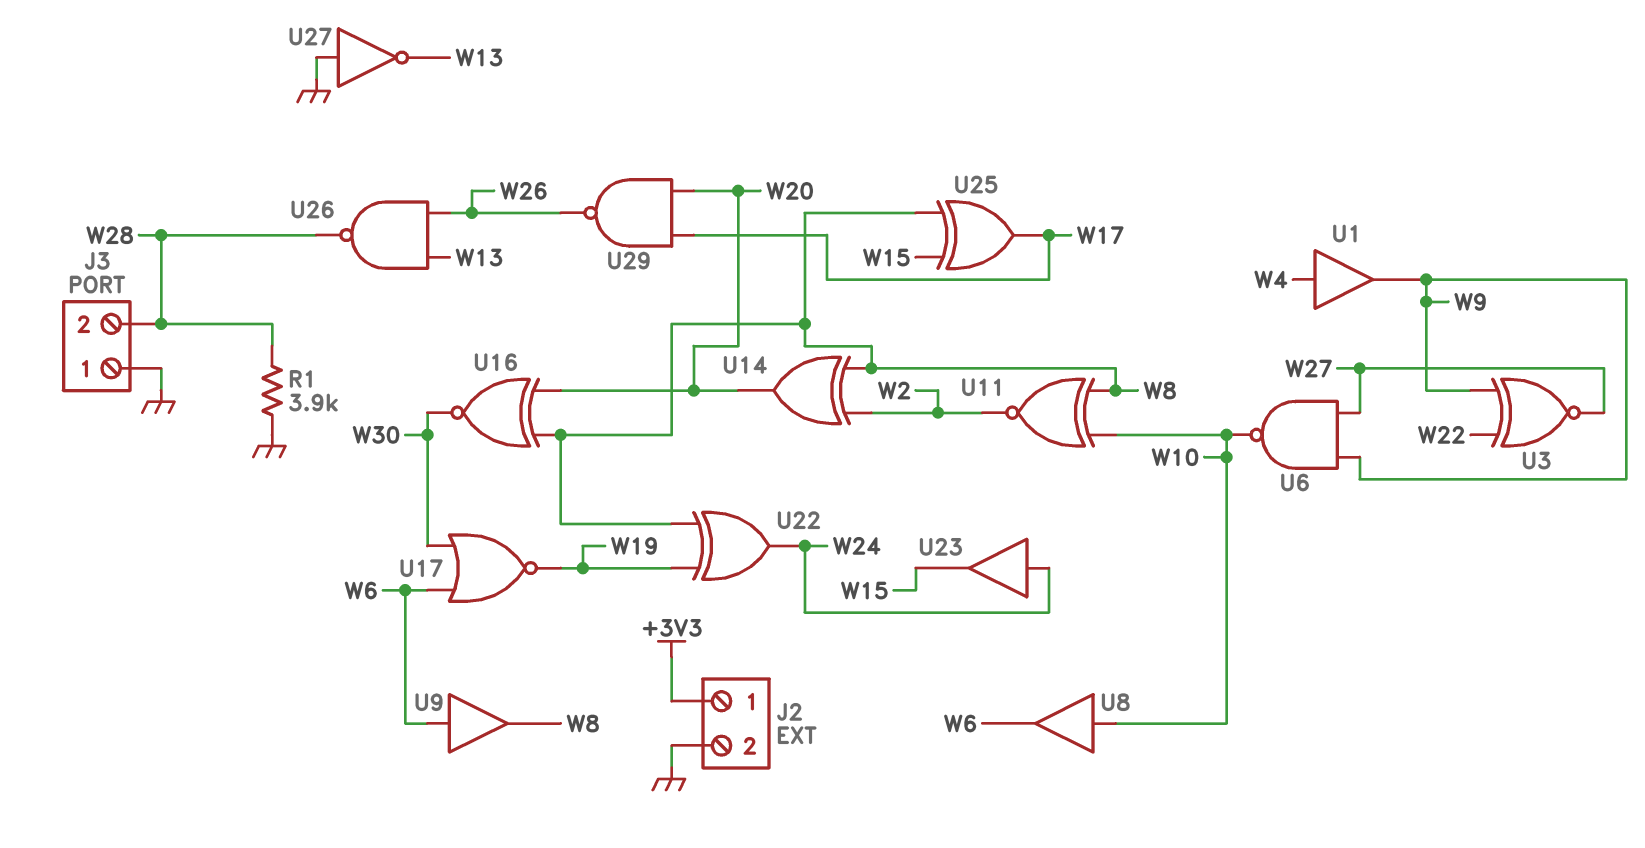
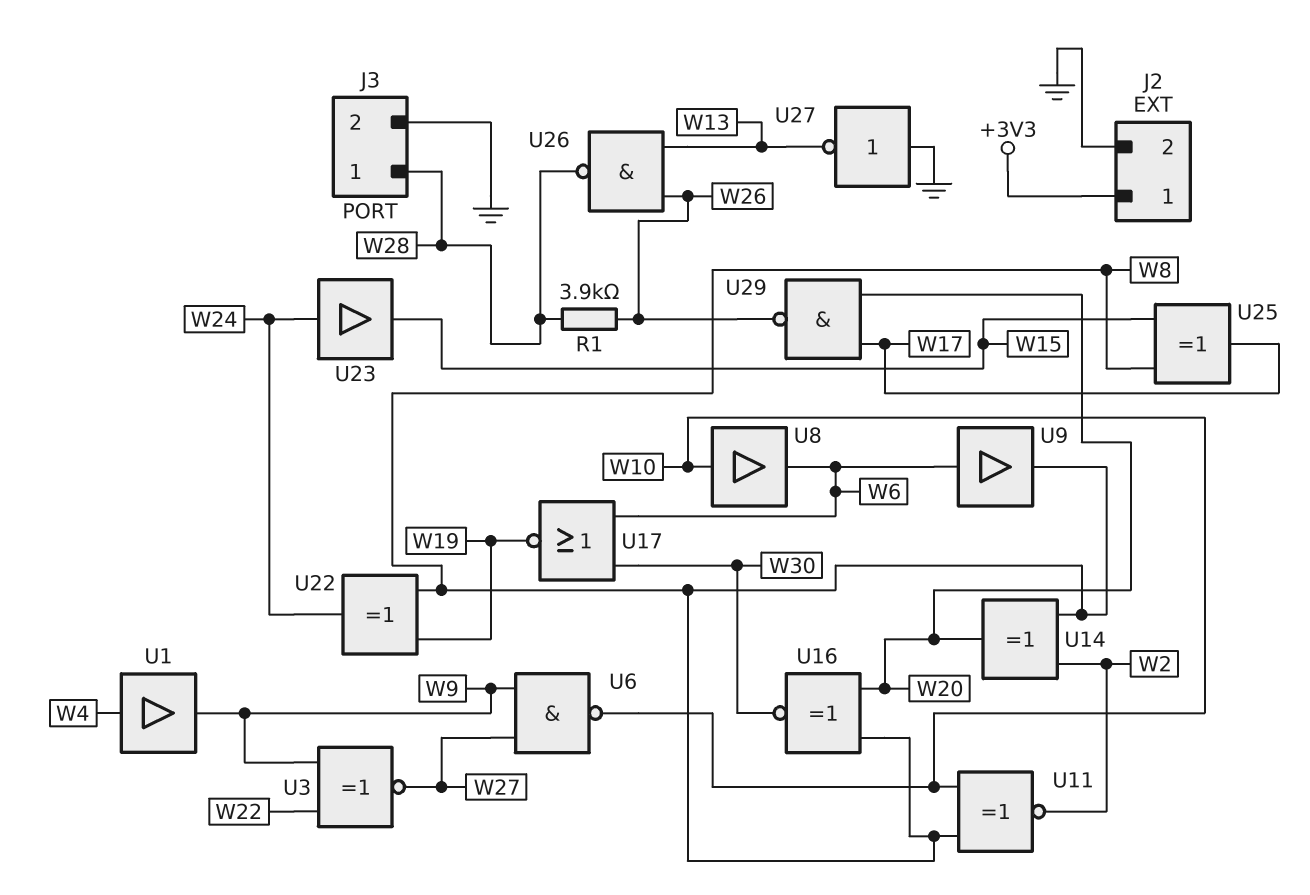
J3 pin 1: GND -> W28
J3 pin 2: W28 -> GND
R1: 3.9k (GND, W28) -> 3.9k (W26, W28)

